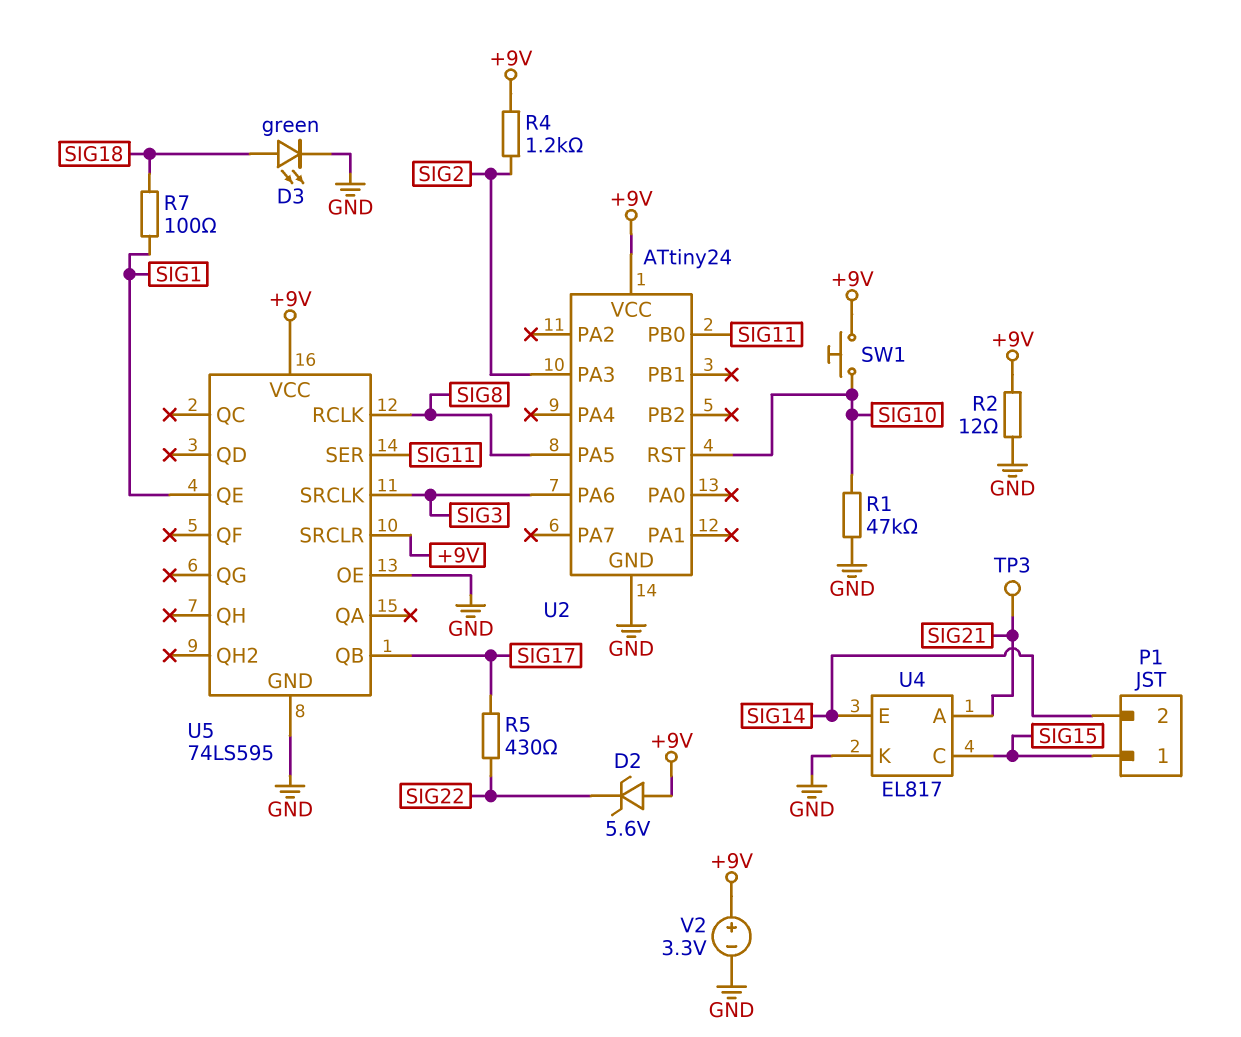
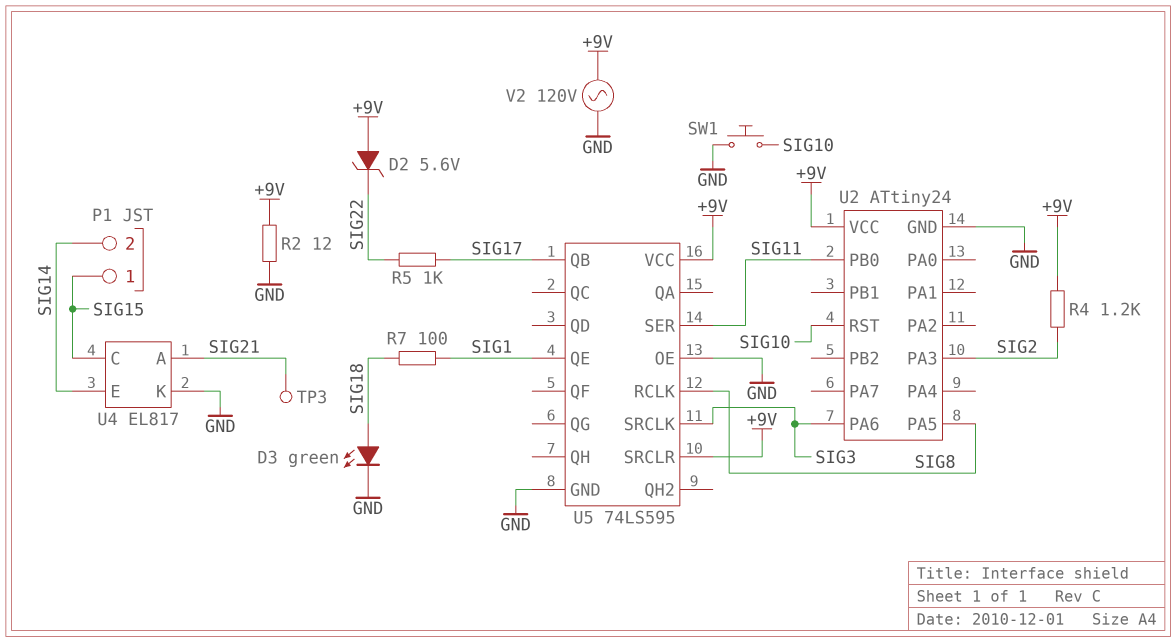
R1: 47k (GND, SIG10) -> none
R5: 430 (SIG17, SIG22) -> 1k (SIG17, SIG22)
SW1: button (+9V, SIG10) -> button (GND, SIG10)
V2: 3.3V (plus +9V, minus GND) -> AC 120V (+9V, GND)

